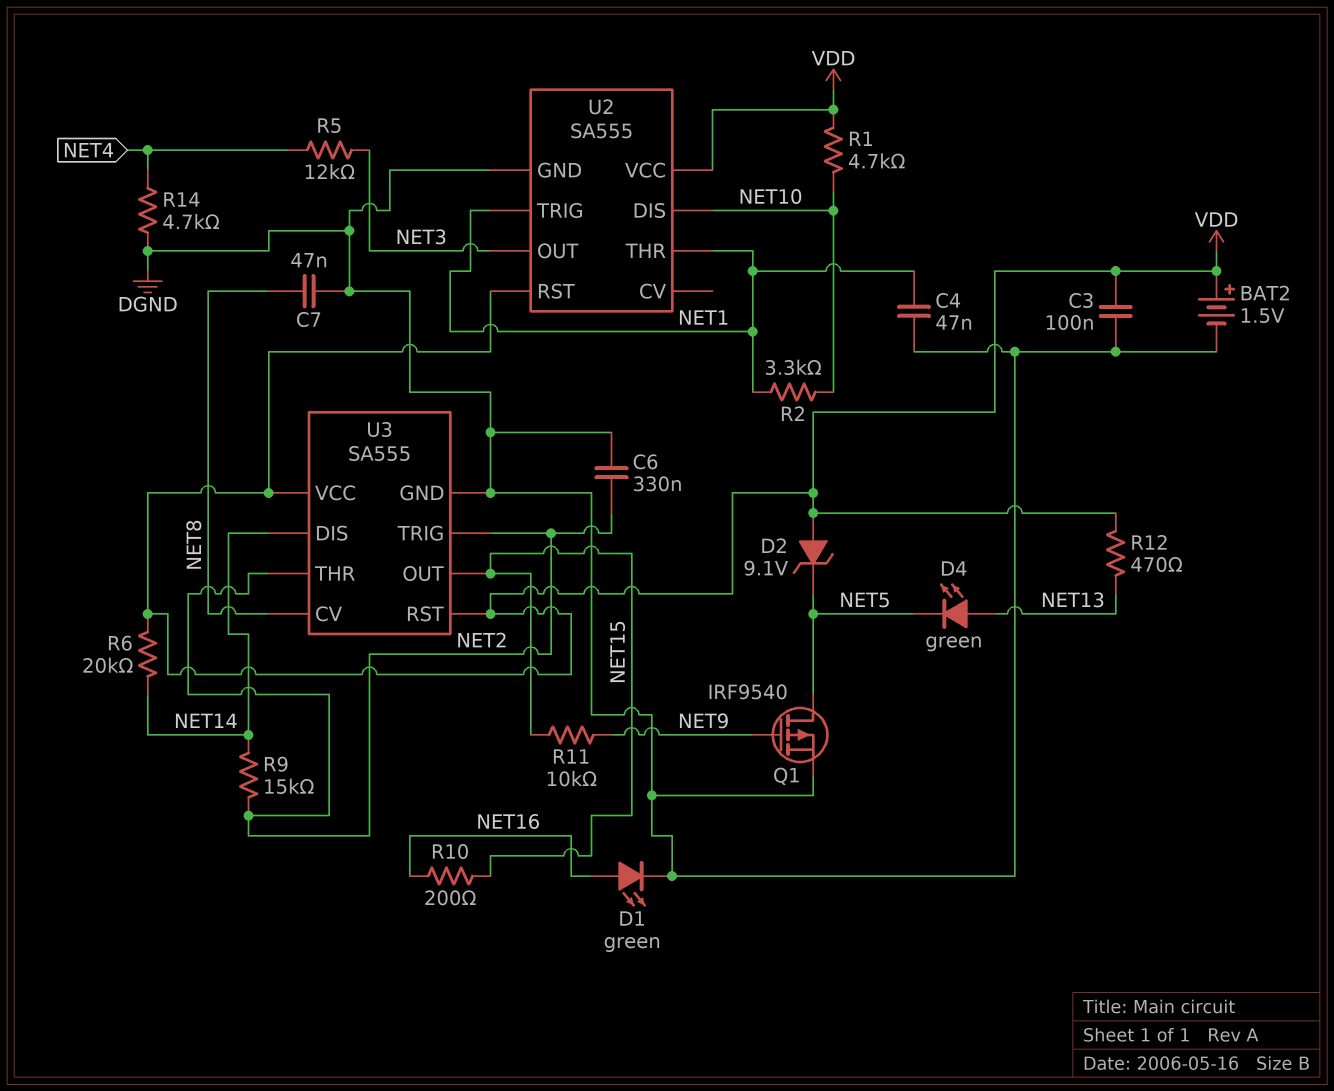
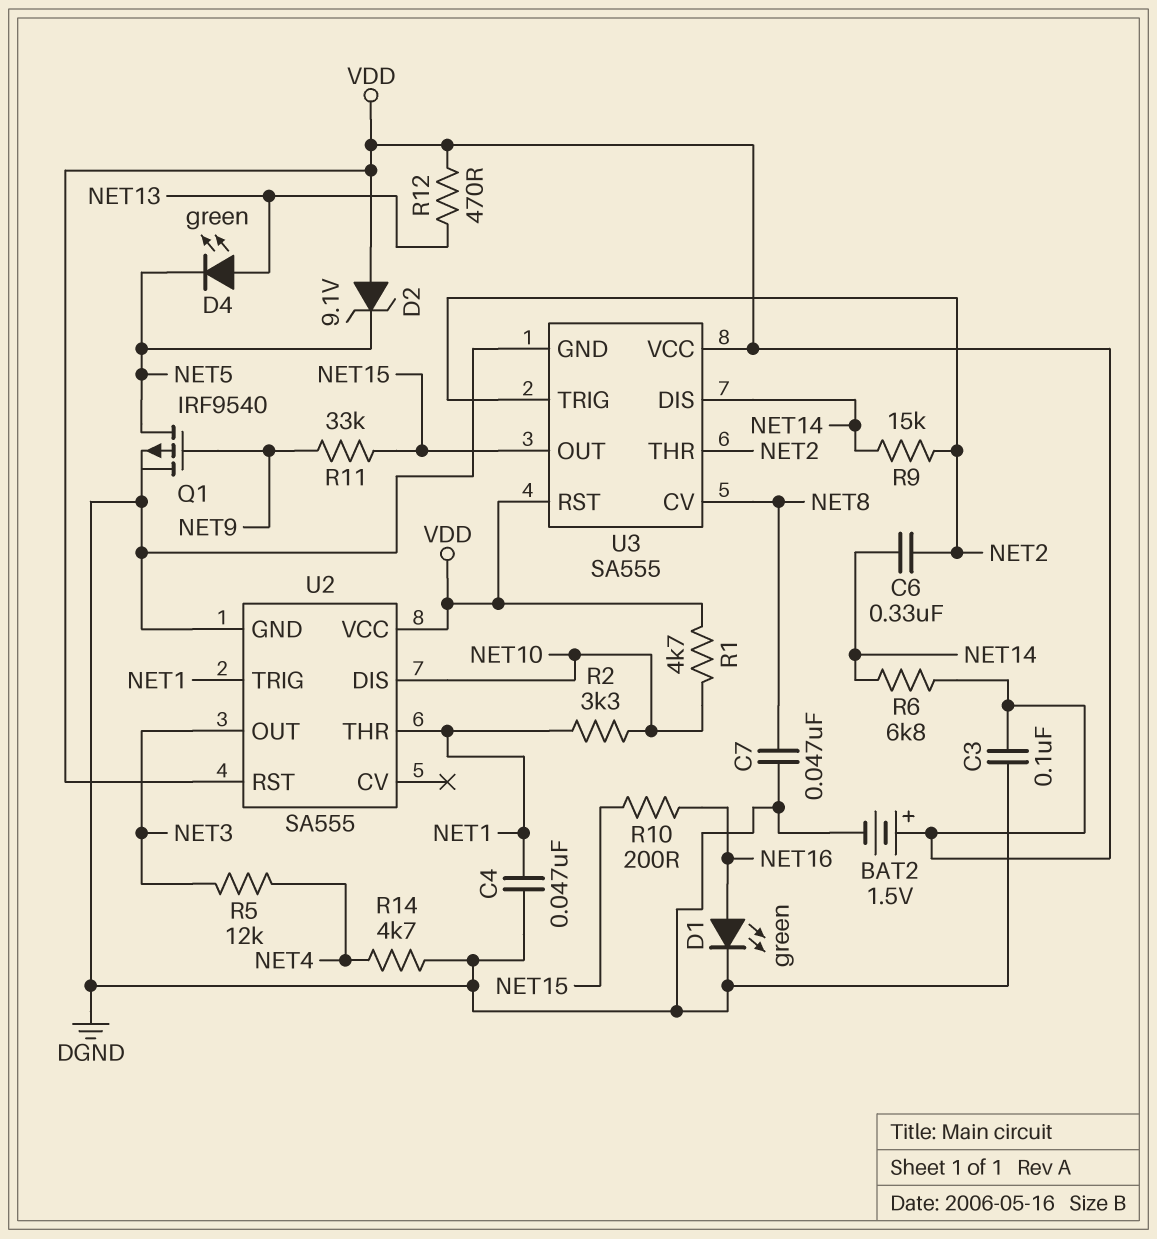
C6: 330nF (DGND, NET2) -> 330nF (NET2, NET14)
R6: 20k (NET14, VDD) -> 6.8k (NET14, VDD)
R11: 10k (NET9, NET15) -> 33k (NET9, NET15)

